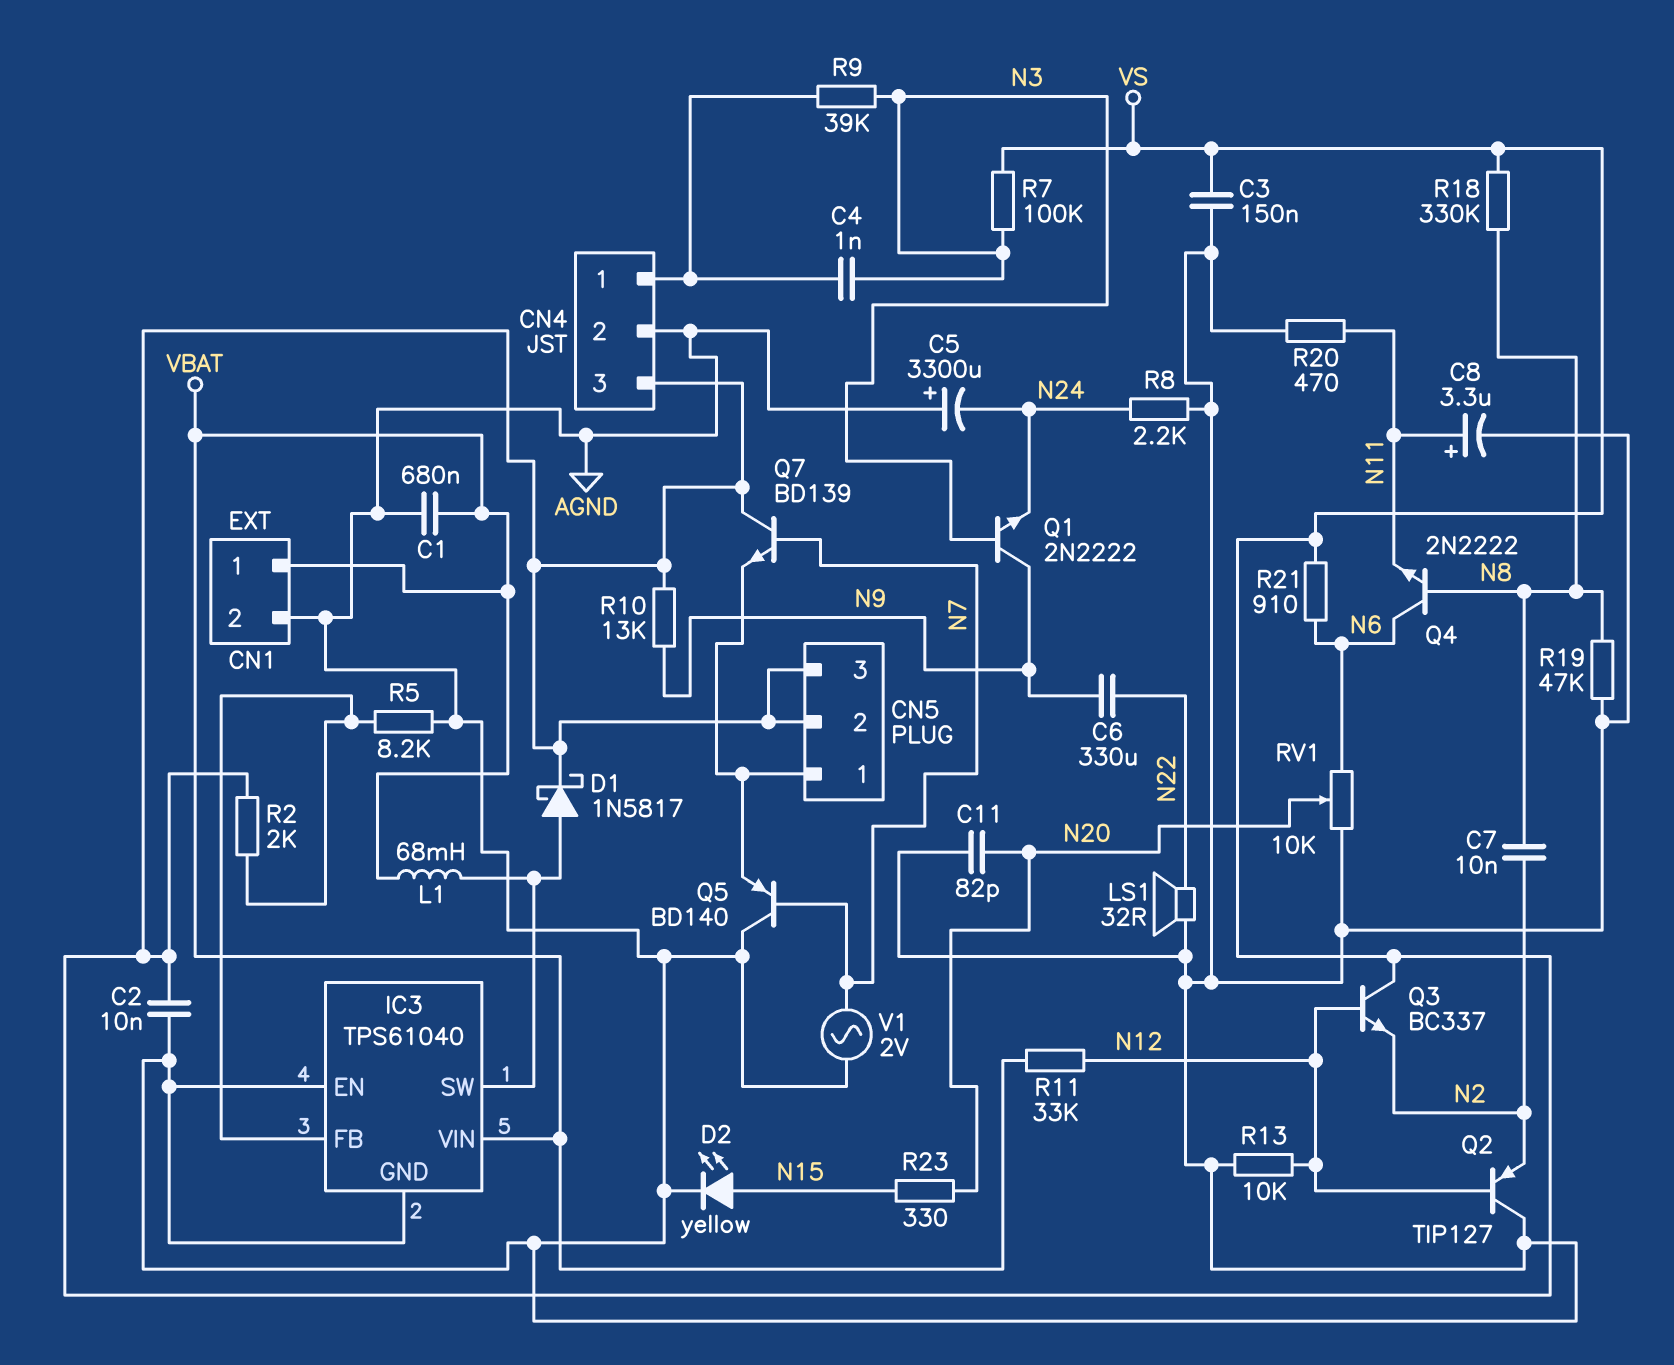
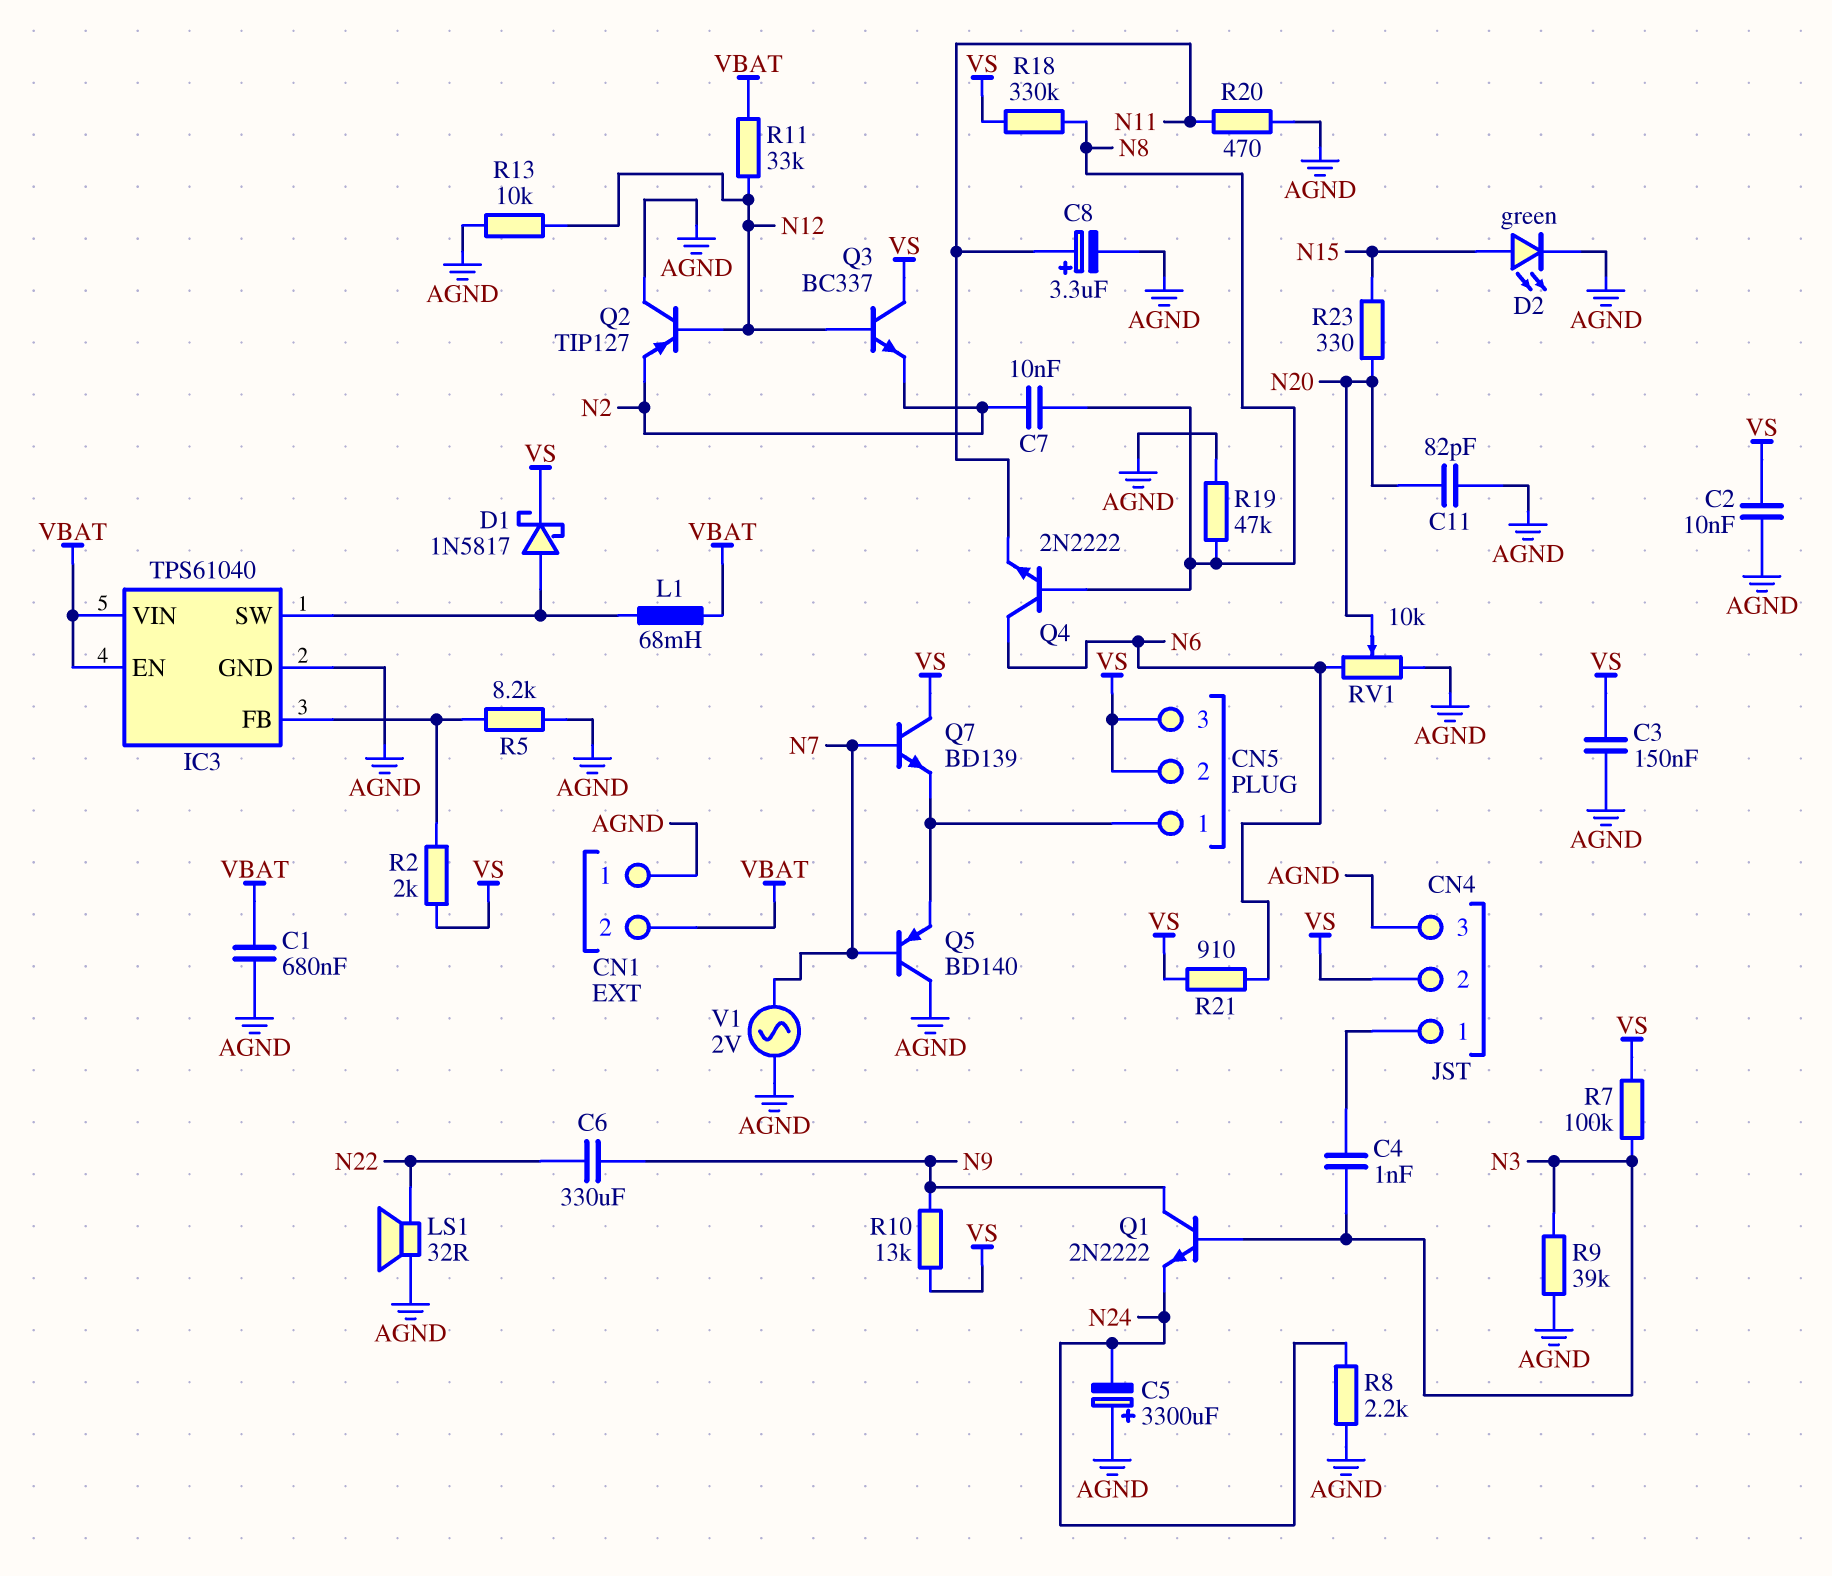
CN1 pin 1: VBAT -> AGND
CN1 pin 2: AGND -> VBAT
CN4 pin 2: AGND -> VS
CN4 pin 3: VS -> AGND
D2: LED yellow (A N15, K AGND) -> LED green (A N15, K AGND)
IC3 pin EN: AGND -> VBAT
R9: 39k (CN4/1, N3) -> 39k (AGND, N3)

